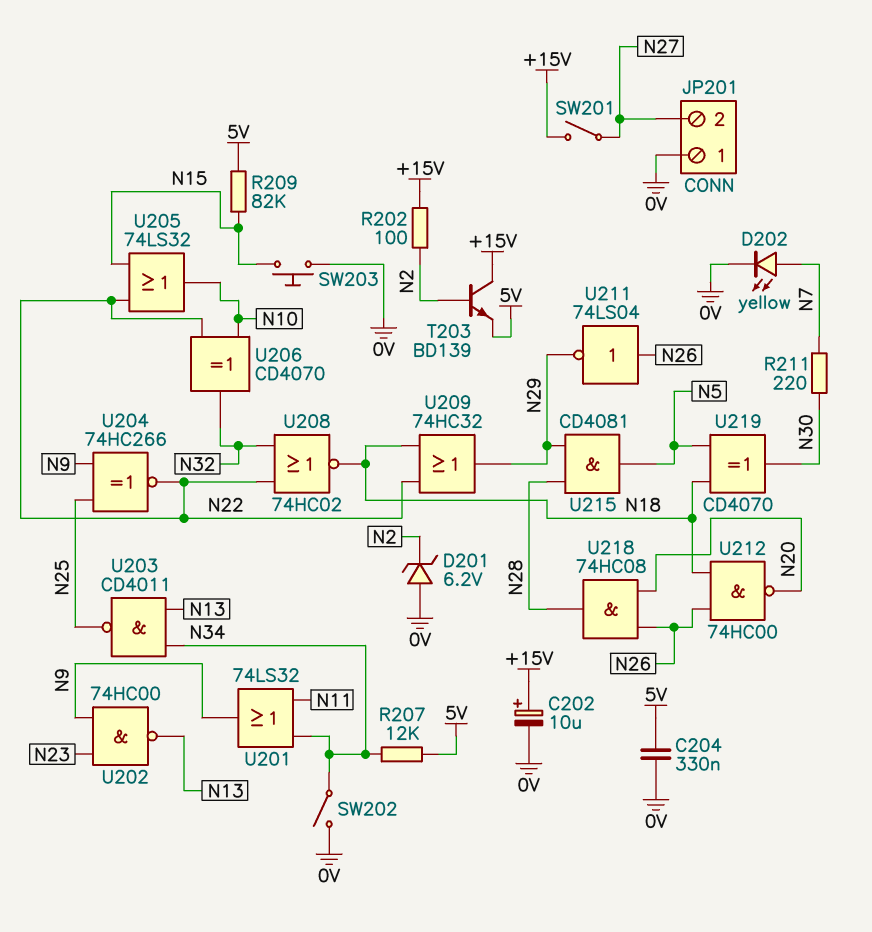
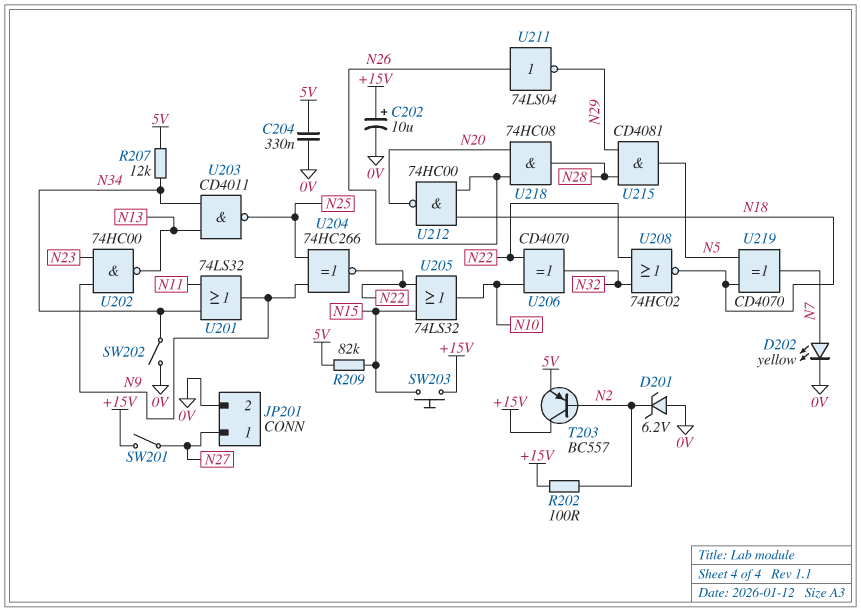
JP201 pin 1: 0V -> N27
JP201 pin 2: N27 -> 0V
R211: 220 (N7, N30) -> none
SW203: button (0V, N15) -> button (+15V, N15)
T203: NPN BD139 (B N2, C +15V, E 5V) -> PNP BC557 (B N2, C +15V, E 5V)
U209: OR 74HC32 (in N18, in N22, out N29) -> none
U219: XOR CD4070 (in N5, in N18, out N30) -> XOR CD4070 (in N5, in N18, out N7)

